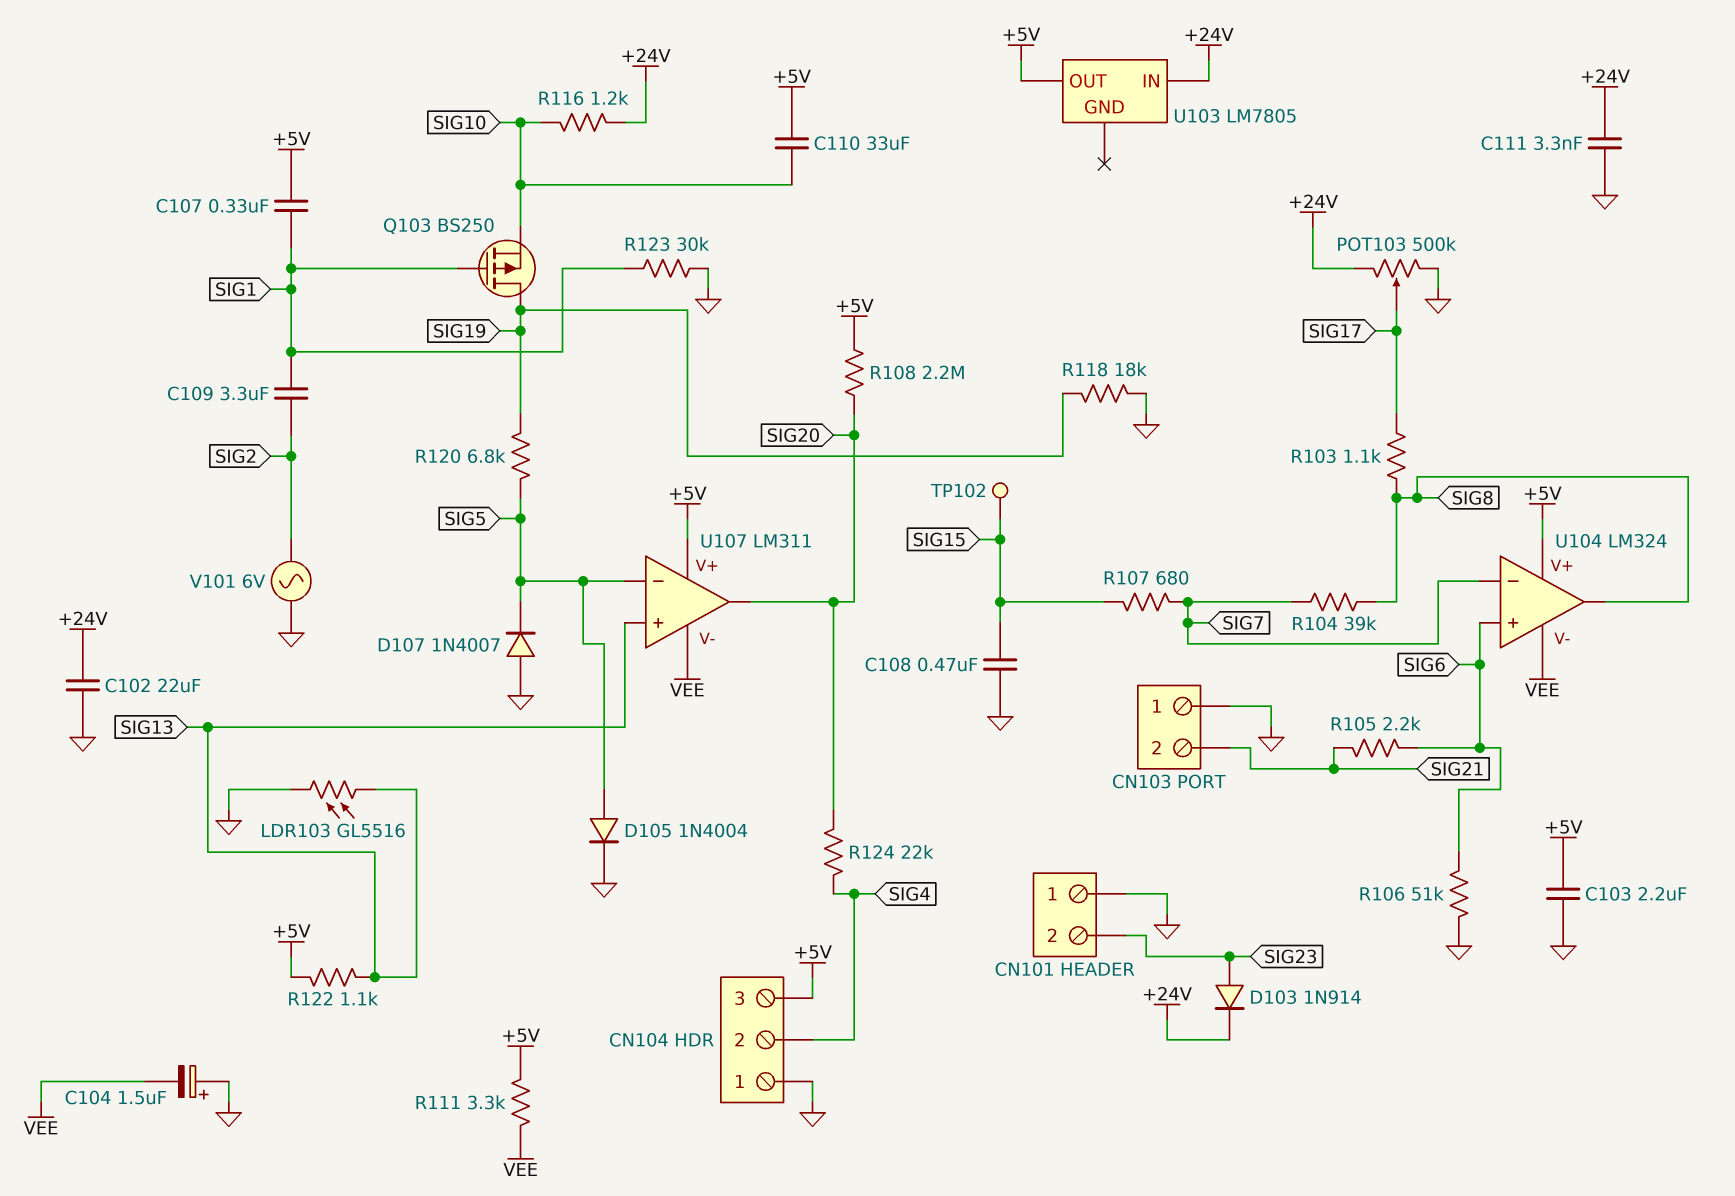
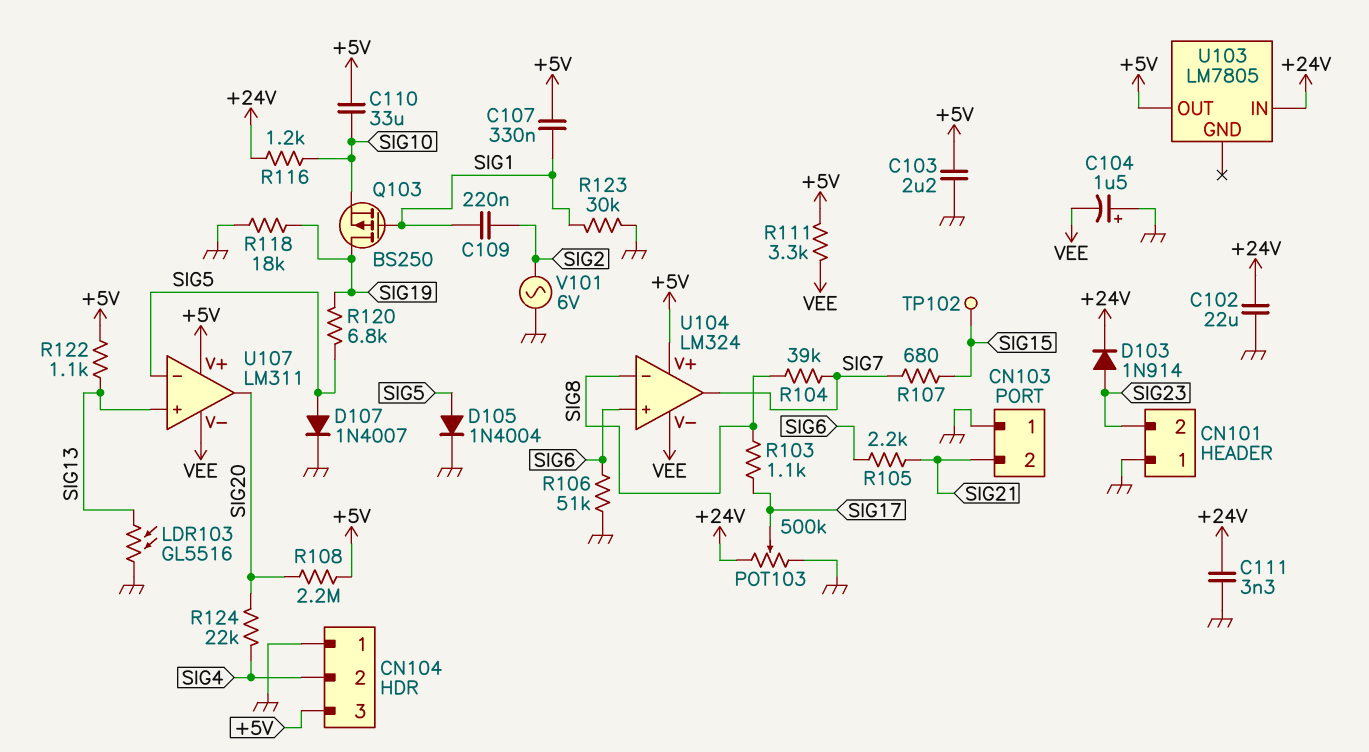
C108: 470nF (GND, SIG15) -> none
C109: 3.3uF (SIG1, SIG2) -> 220nF (SIG1, SIG2)
D107: diode 1N4007 (A GND, K SIG5) -> diode 1N4007 (A SIG5, K GND)
U104 pin in-: SIG7 -> SIG8
U104 pin out: SIG8 -> SIG7

